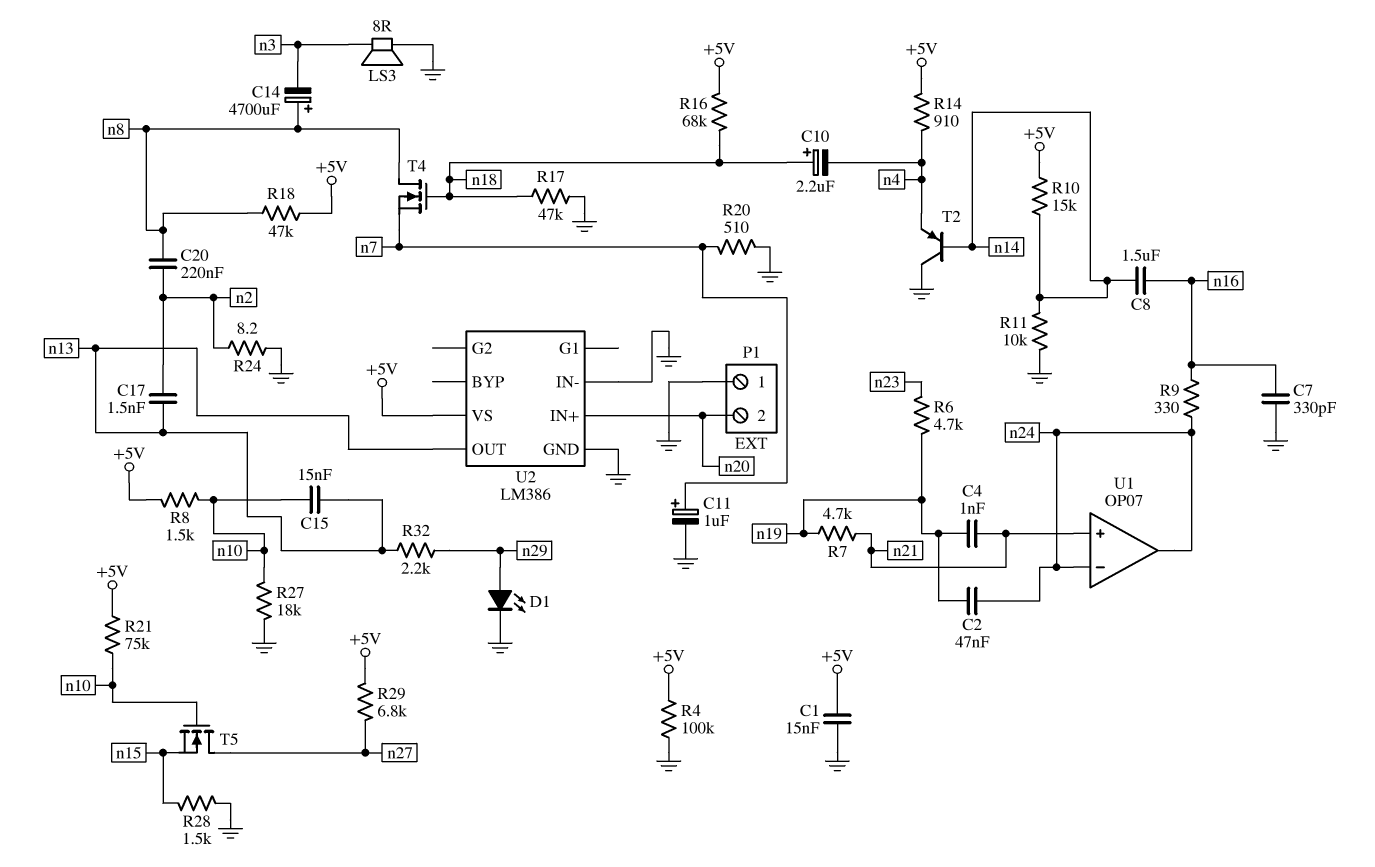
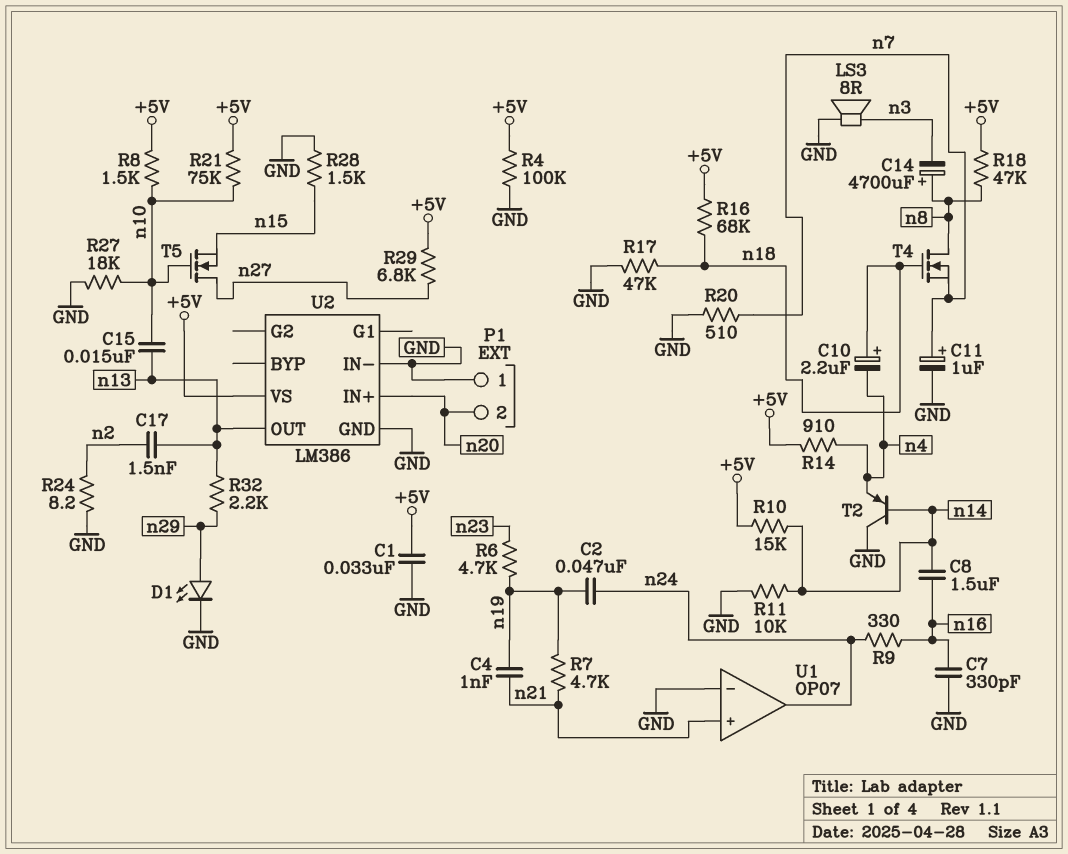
C1: 15nF (+5V, GND) -> 33nF (+5V, GND)
C20: 220nF (n2, n8) -> none
U1 pin in-: n24 -> GND

